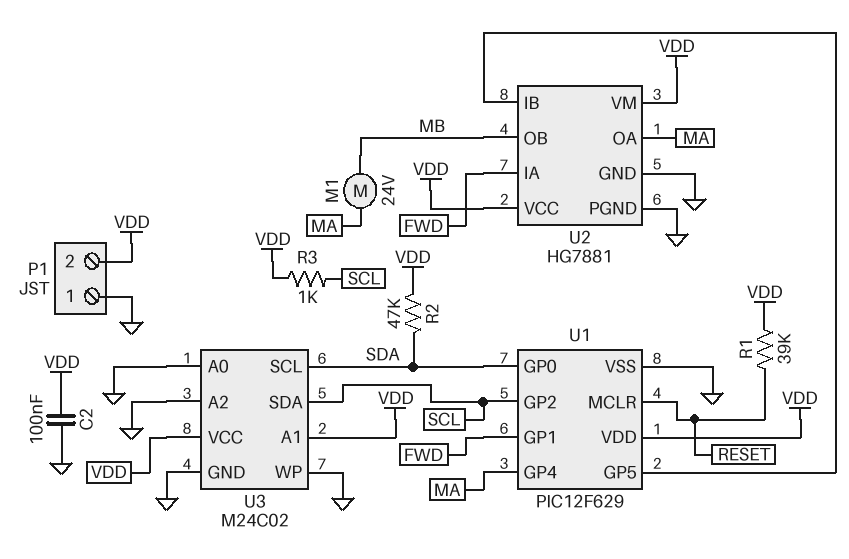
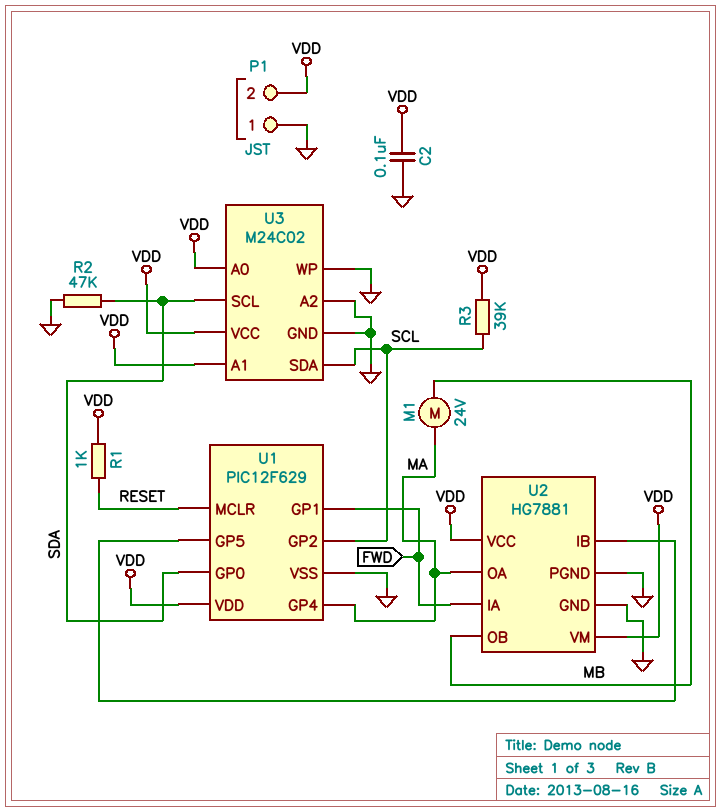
R1: 39k (RESET, VDD) -> 1k (RESET, VDD)
R2: 47k (SDA, VDD) -> 47k (GND, SDA)
R3: 1k (SCL, VDD) -> 39k (SCL, VDD)
U3 pin A0: GND -> VDD

